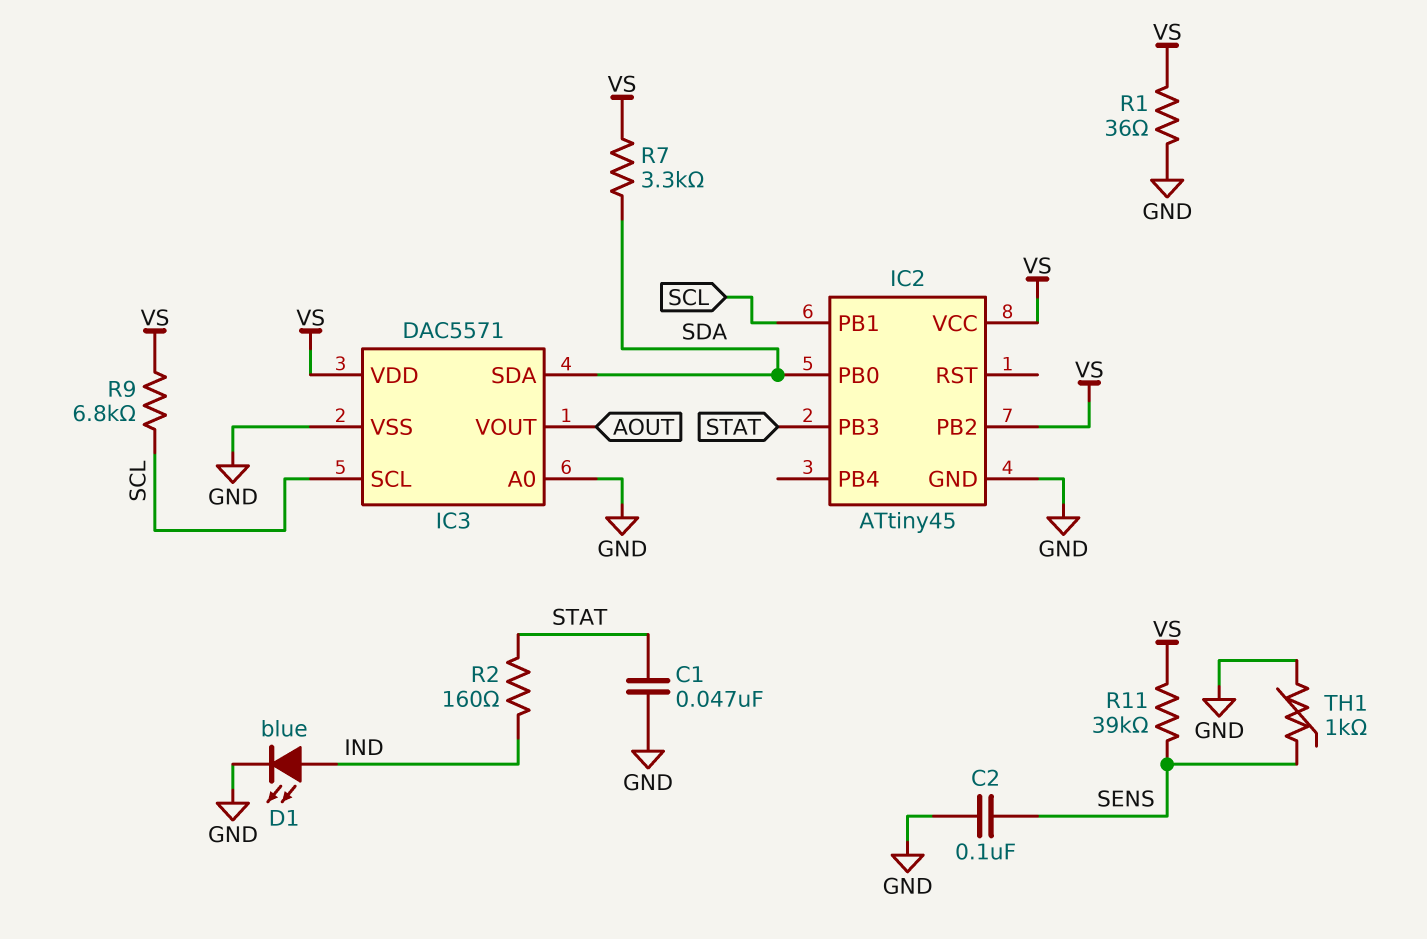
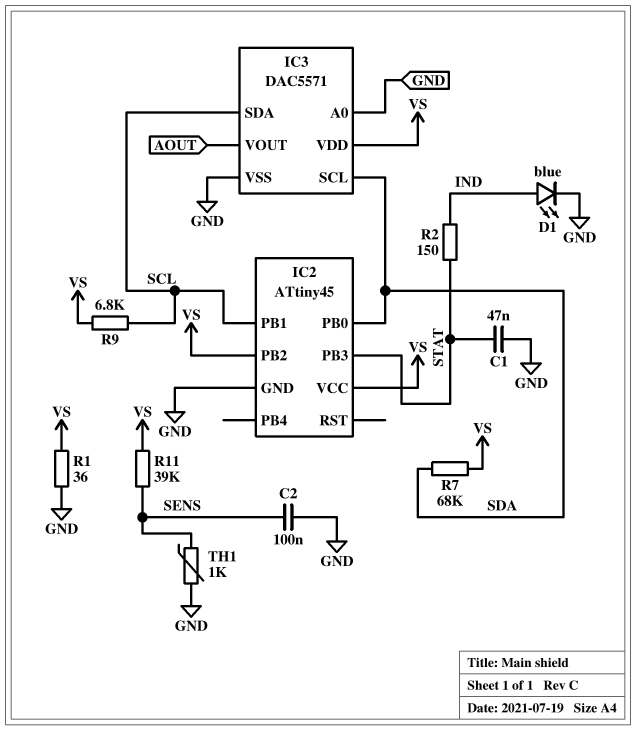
IC3 pin SCL: SCL -> SDA
IC3 pin SDA: SDA -> SCL
R2: 160 (IND, STAT) -> 150 (IND, STAT)
R7: 3.3k (SDA, VS) -> 68k (SDA, VS)

